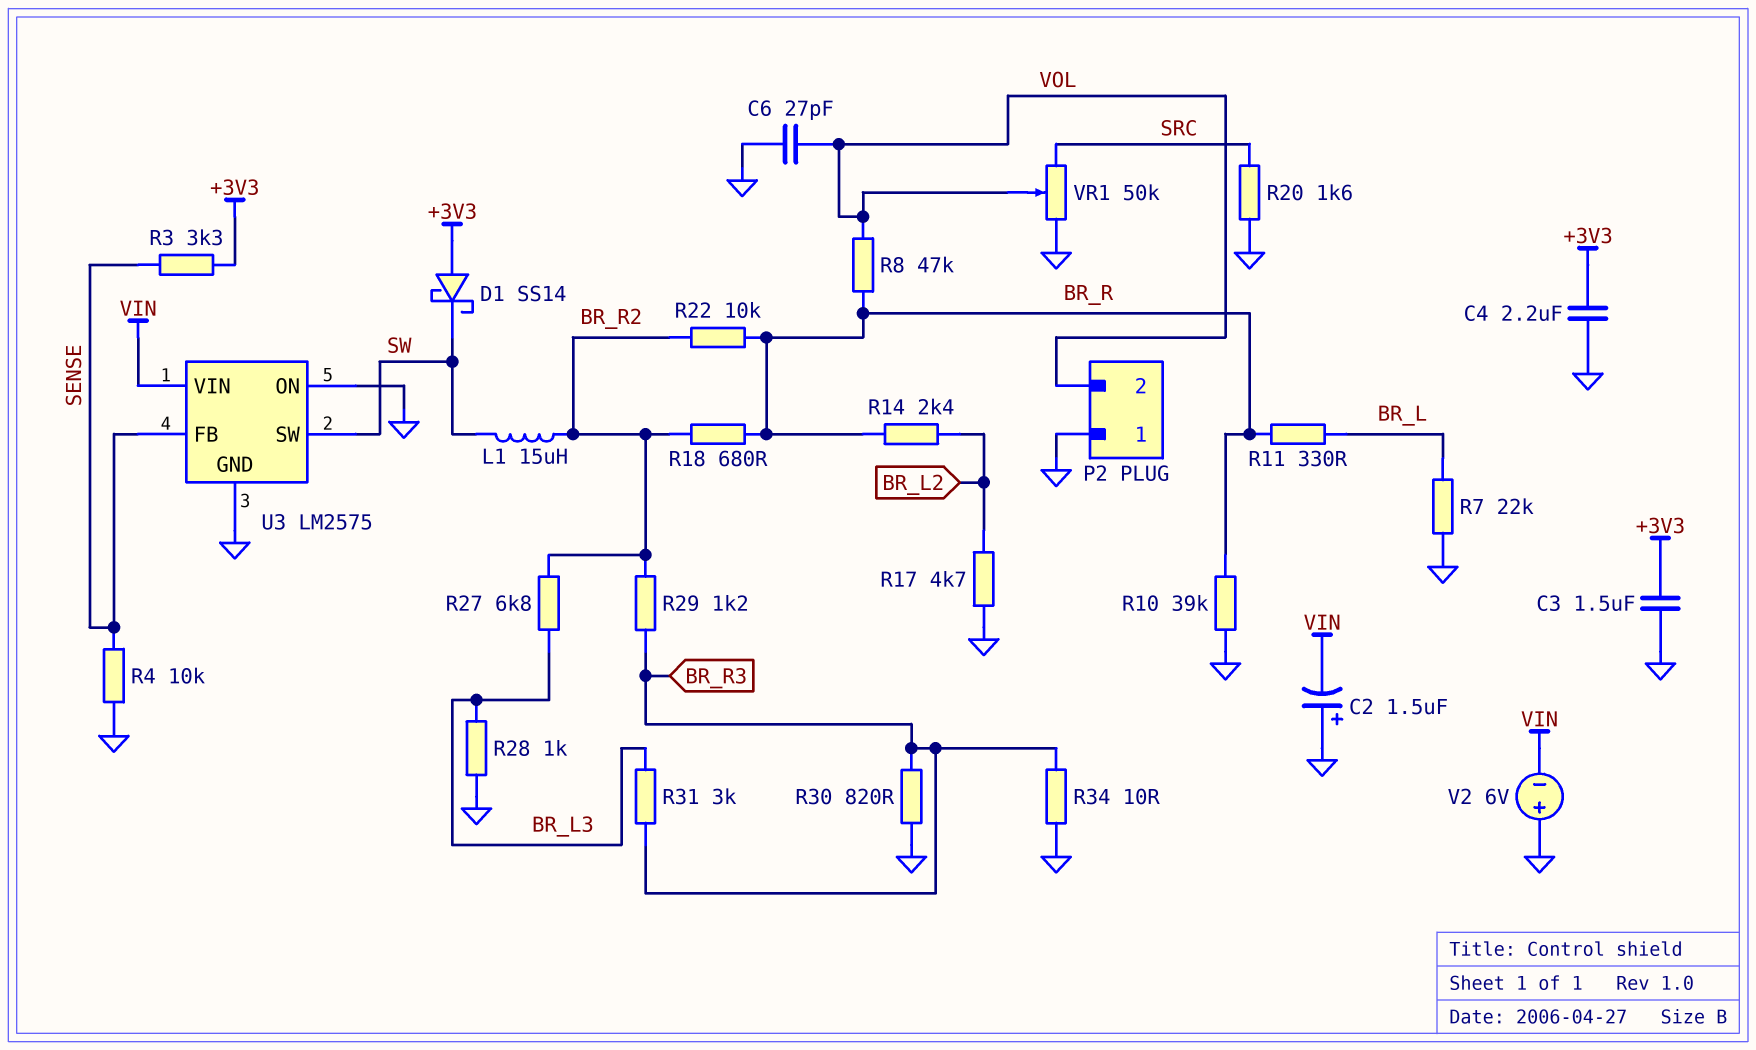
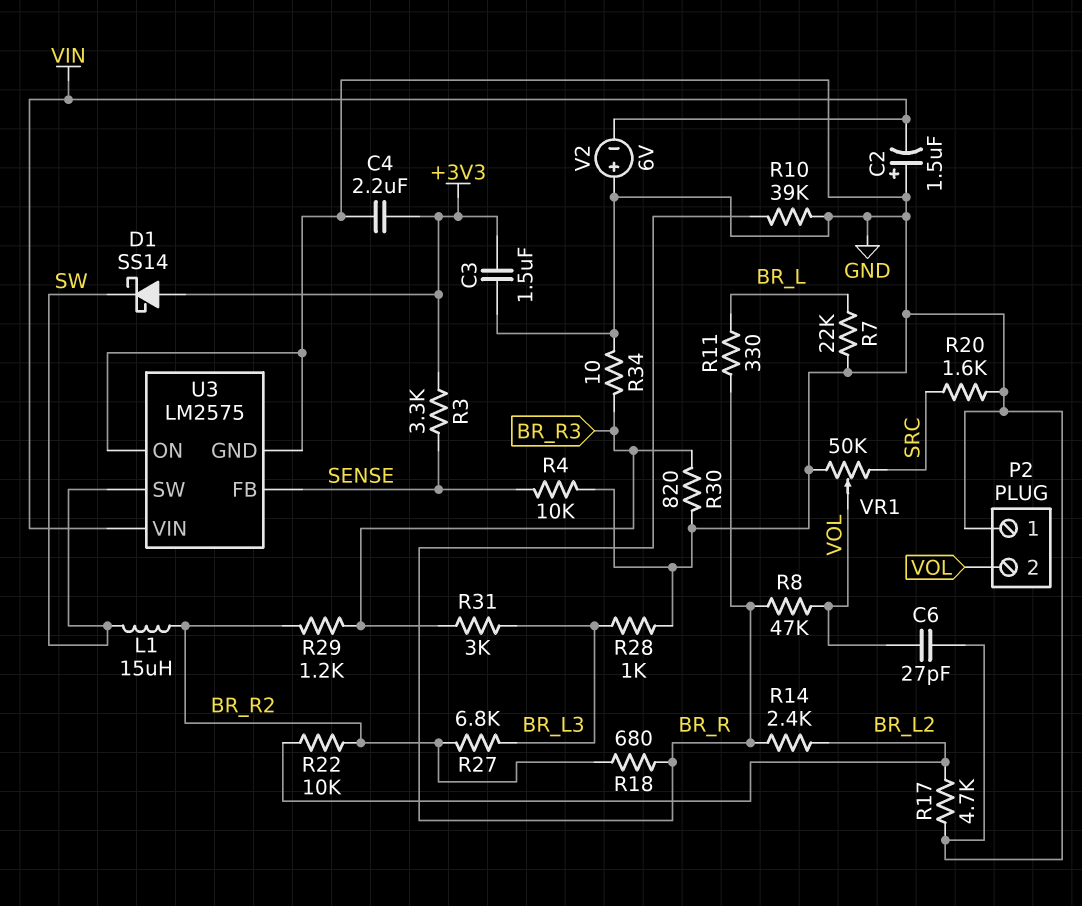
R22: 10k (BR_R, BR_R2) -> 10k (BR_L2, BR_R2)

